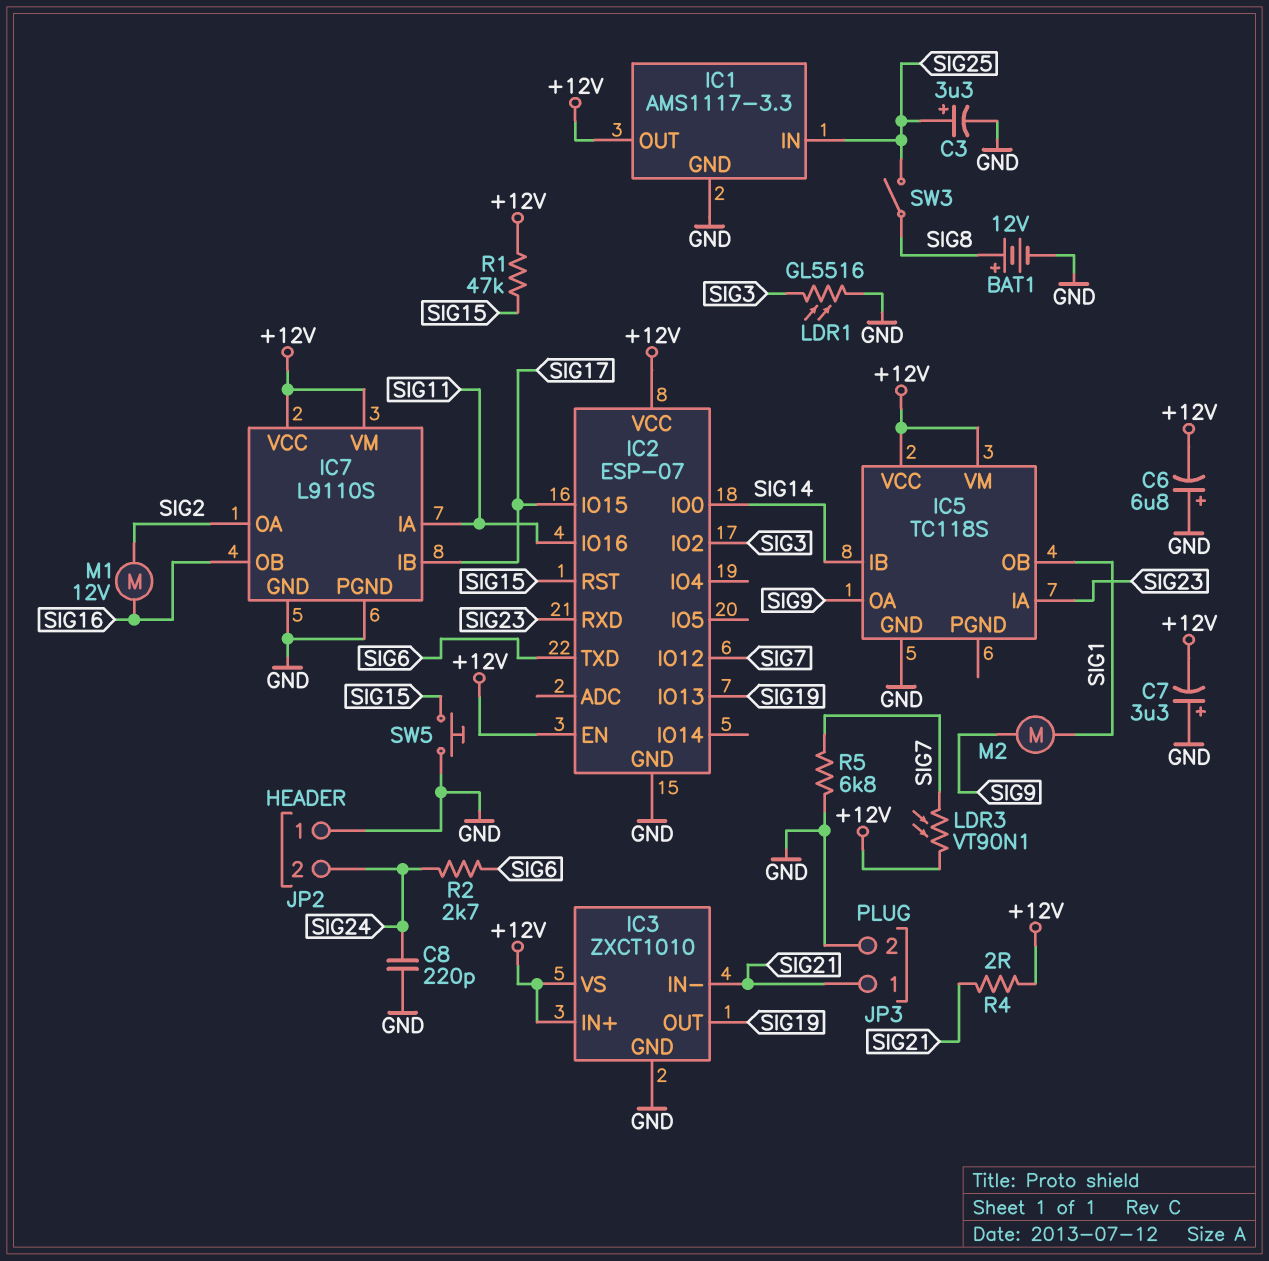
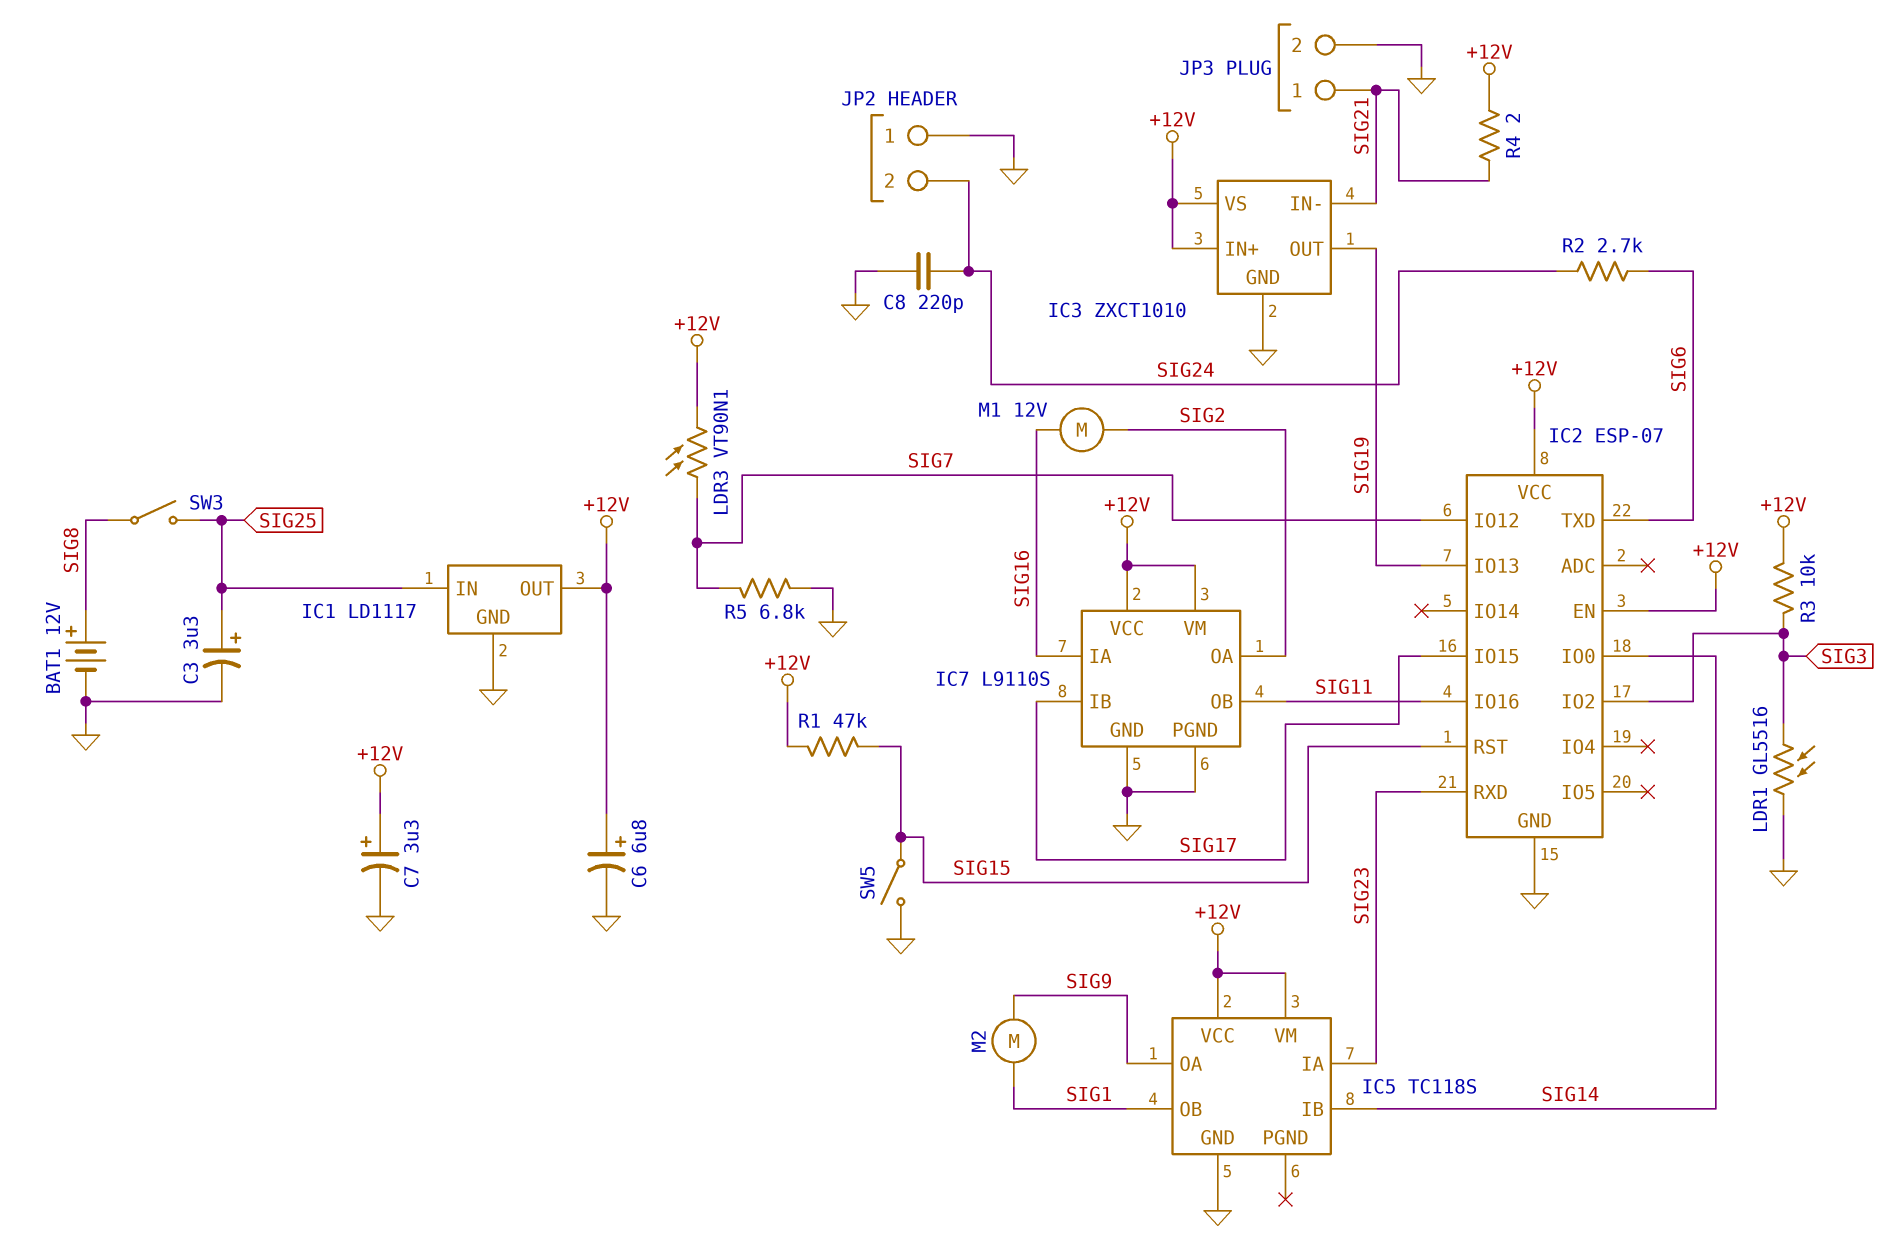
C6: 6.8uF (plus GND, minus +12V) -> 6.8uF (plus +12V, minus GND)
C7: 3.3uF (plus GND, minus +12V) -> 3.3uF (plus +12V, minus GND)
IC1: AMS1117-3.3 -> LD1117
IC7 pin IA: SIG11 -> SIG16
IC7 pin OB: SIG16 -> SIG11
R3: none -> 10k (+12V, SIG3)
SW5: button (GND, SIG15) -> switch (GND, SIG15)

